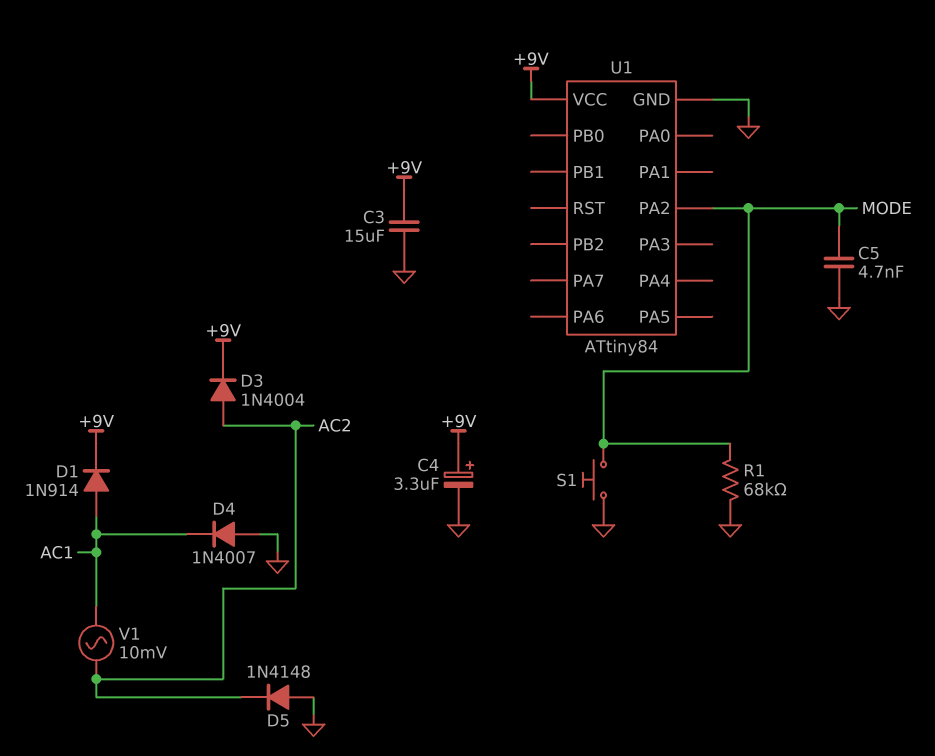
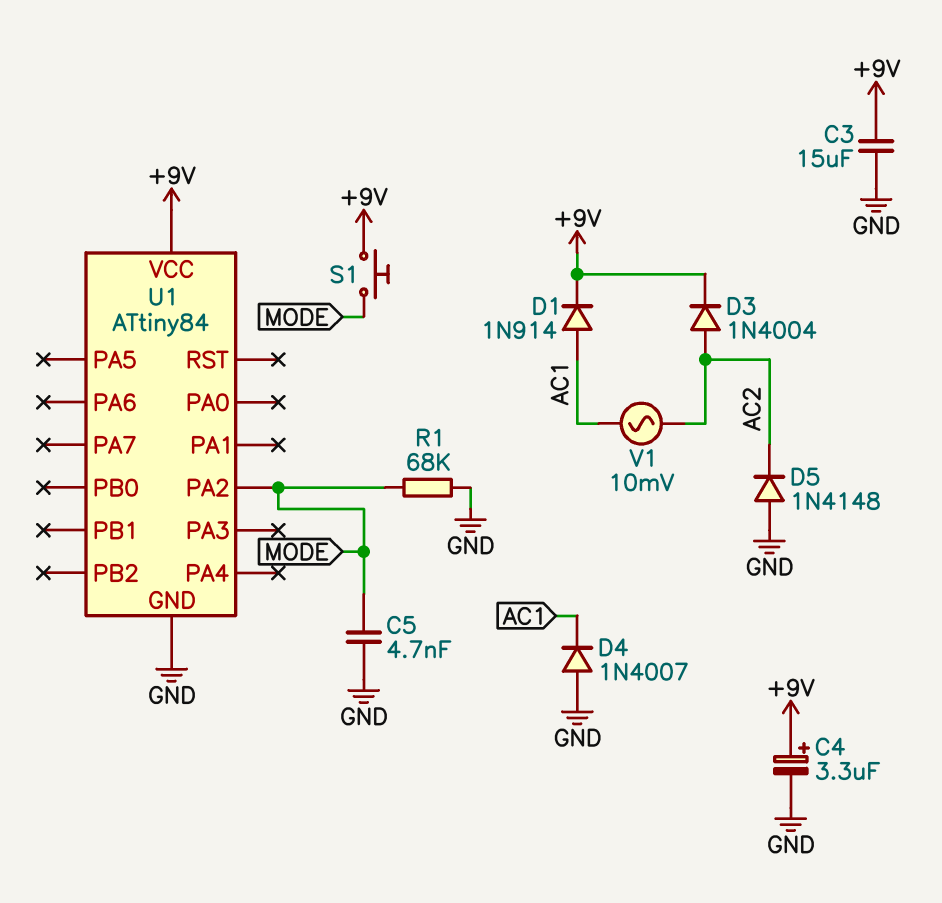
S1: button (GND, MODE) -> button (+9V, MODE)

